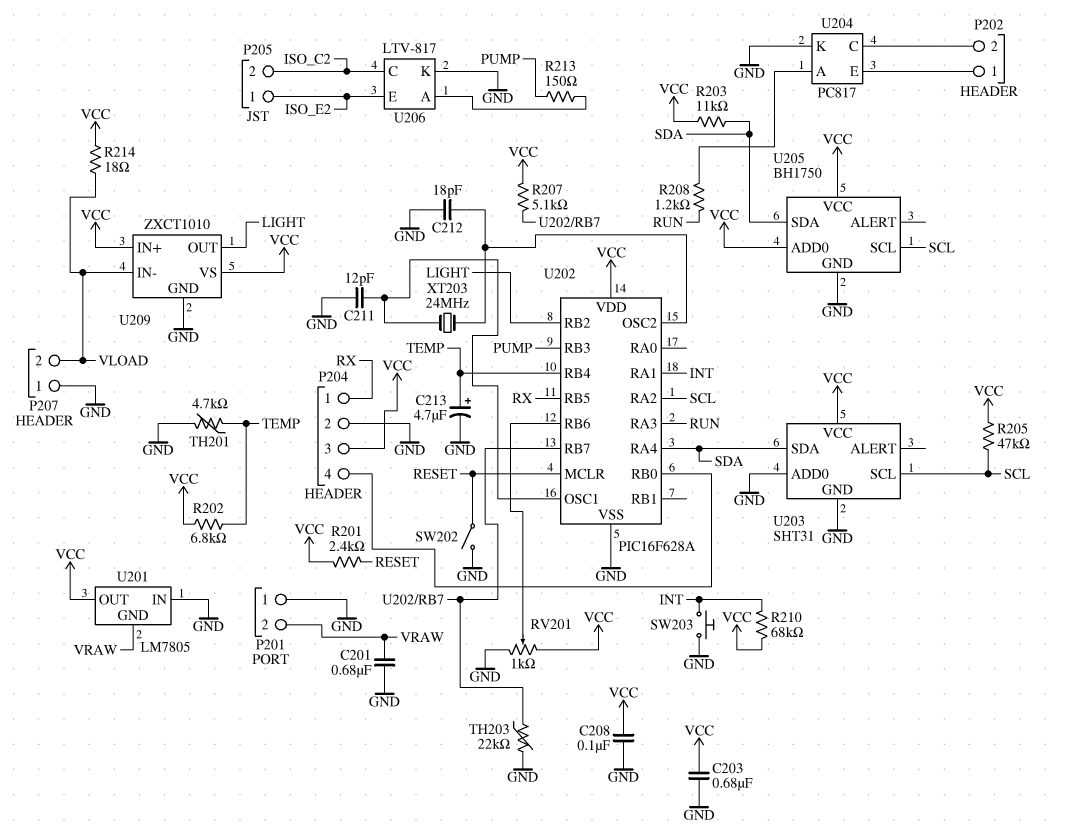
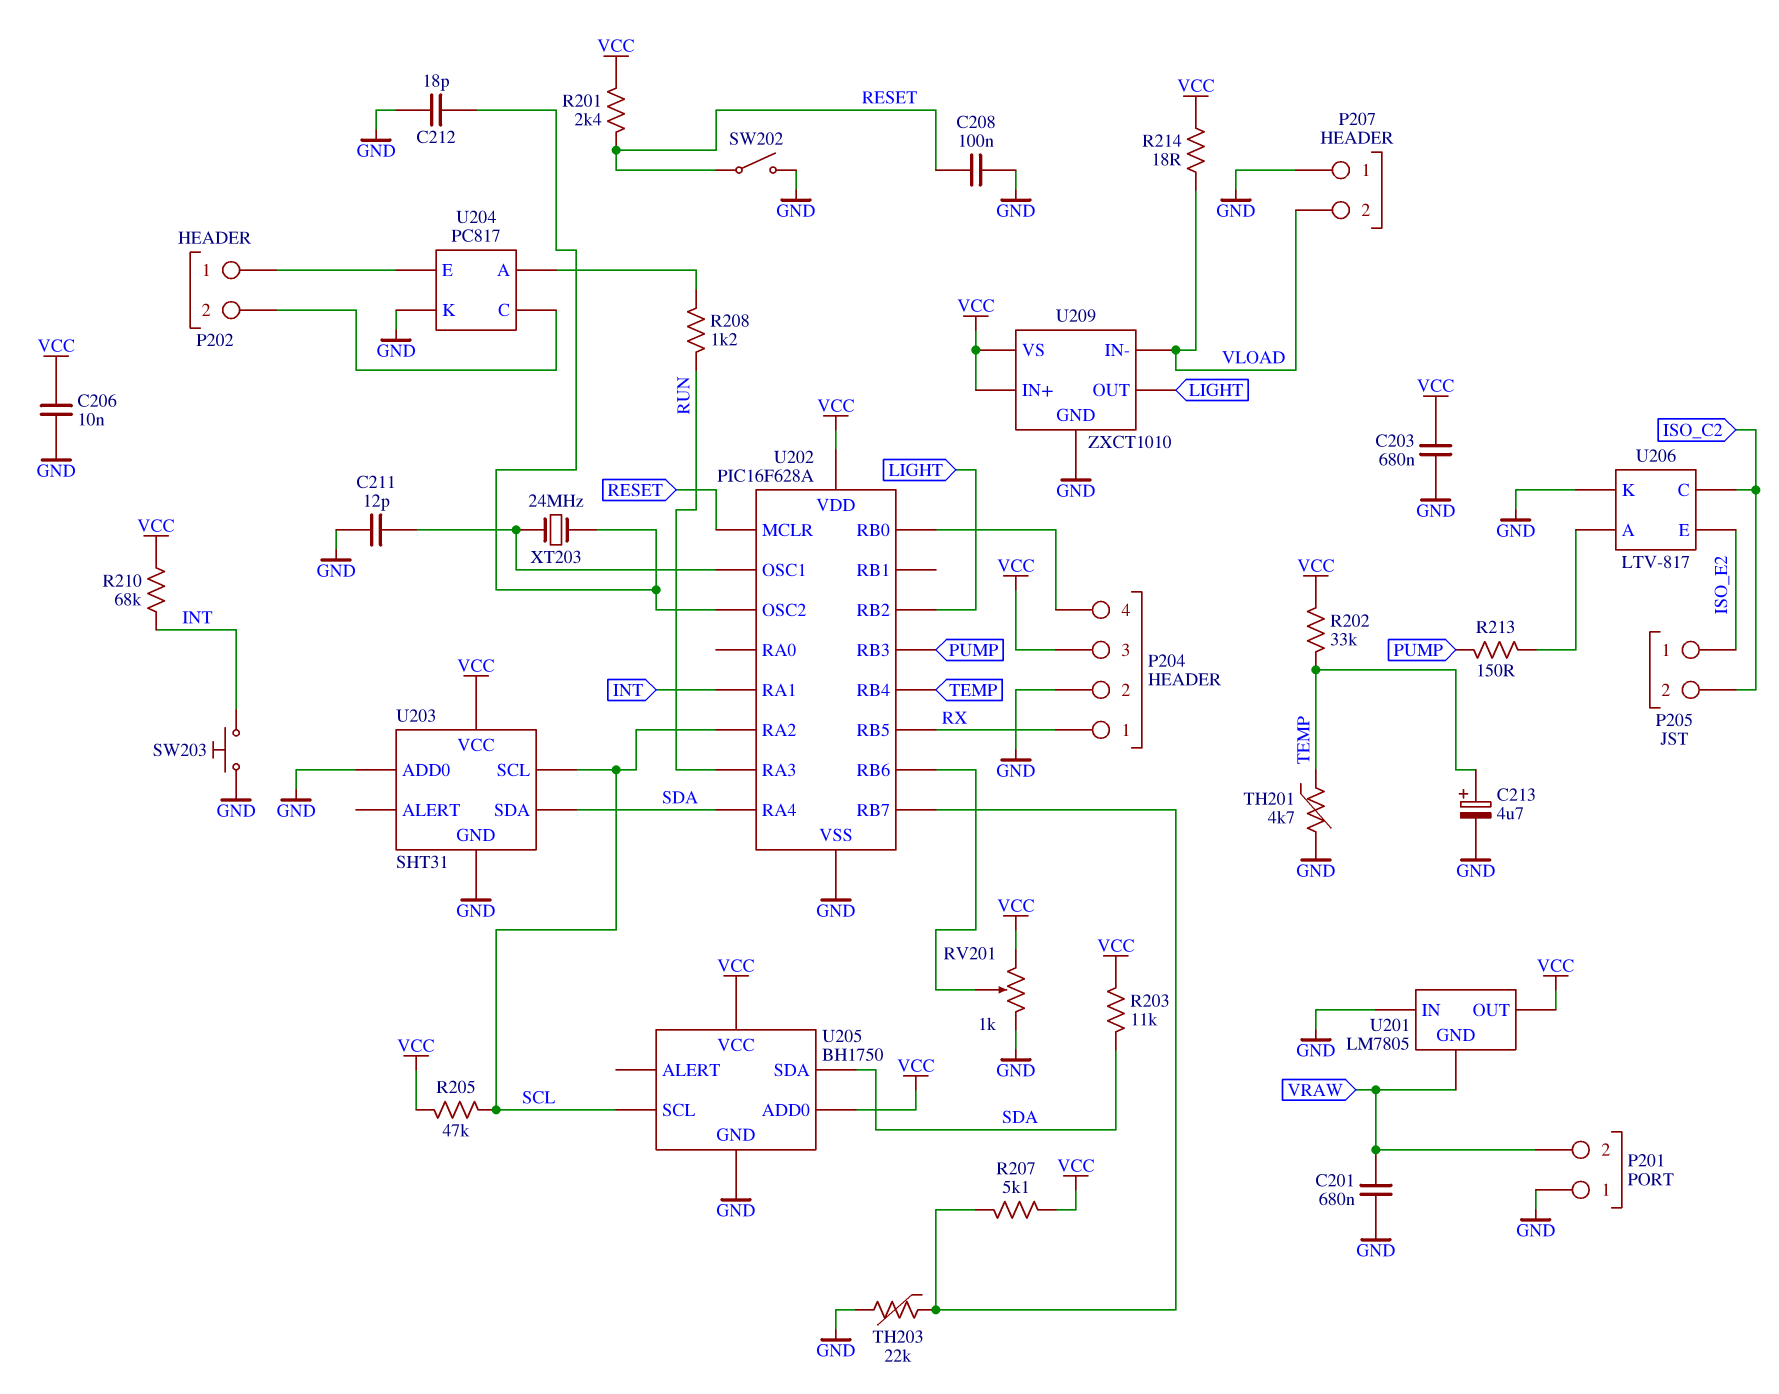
C206: none -> 10nF (GND, VCC)
C208: 100nF (GND, VCC) -> 100nF (GND, RESET)
R202: 6.8k (TEMP, VCC) -> 33k (TEMP, VCC)

